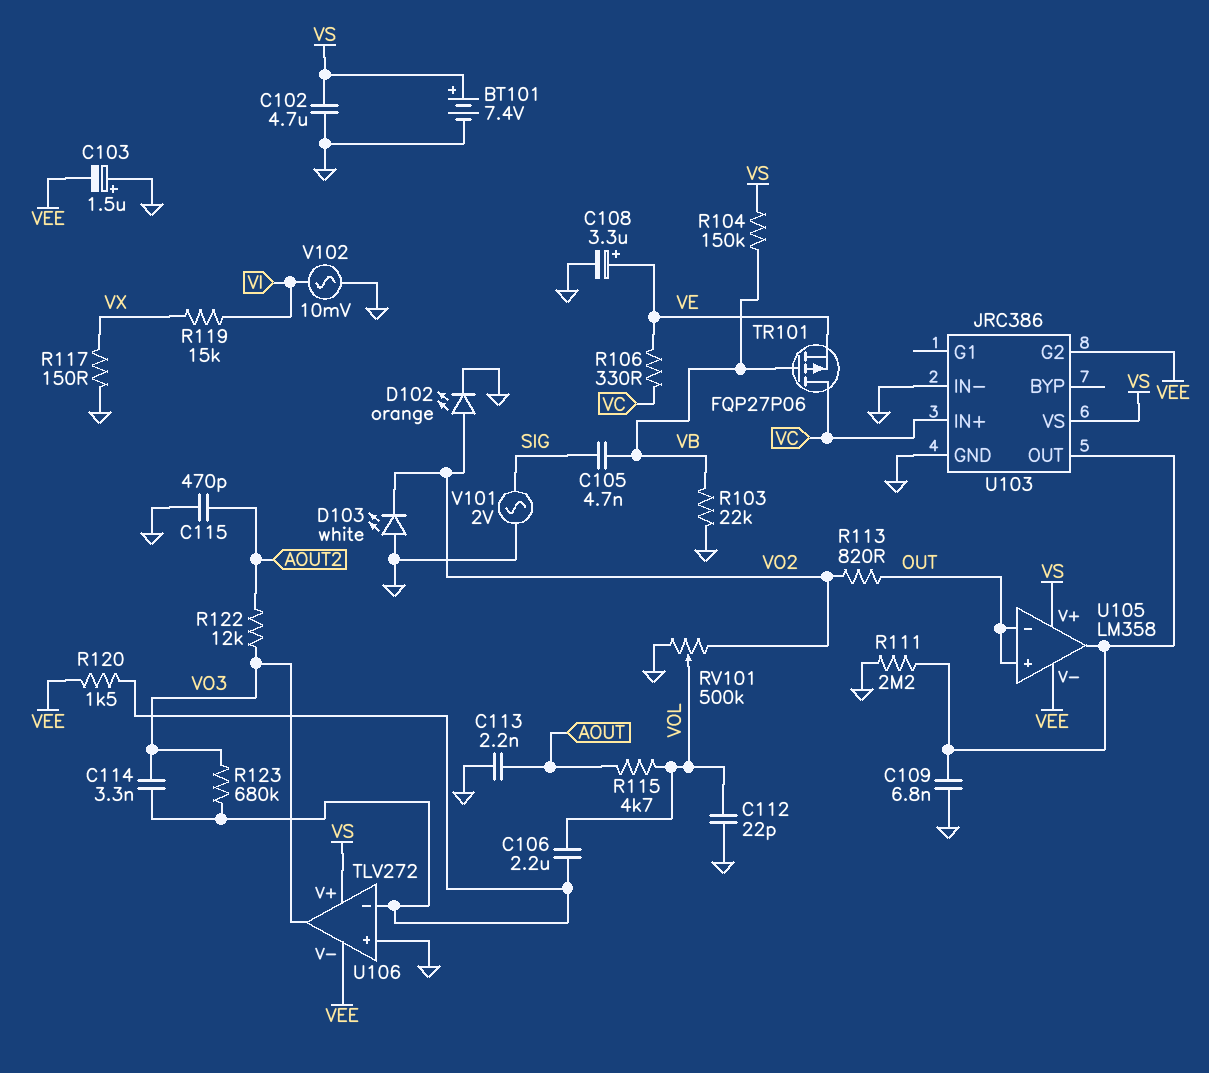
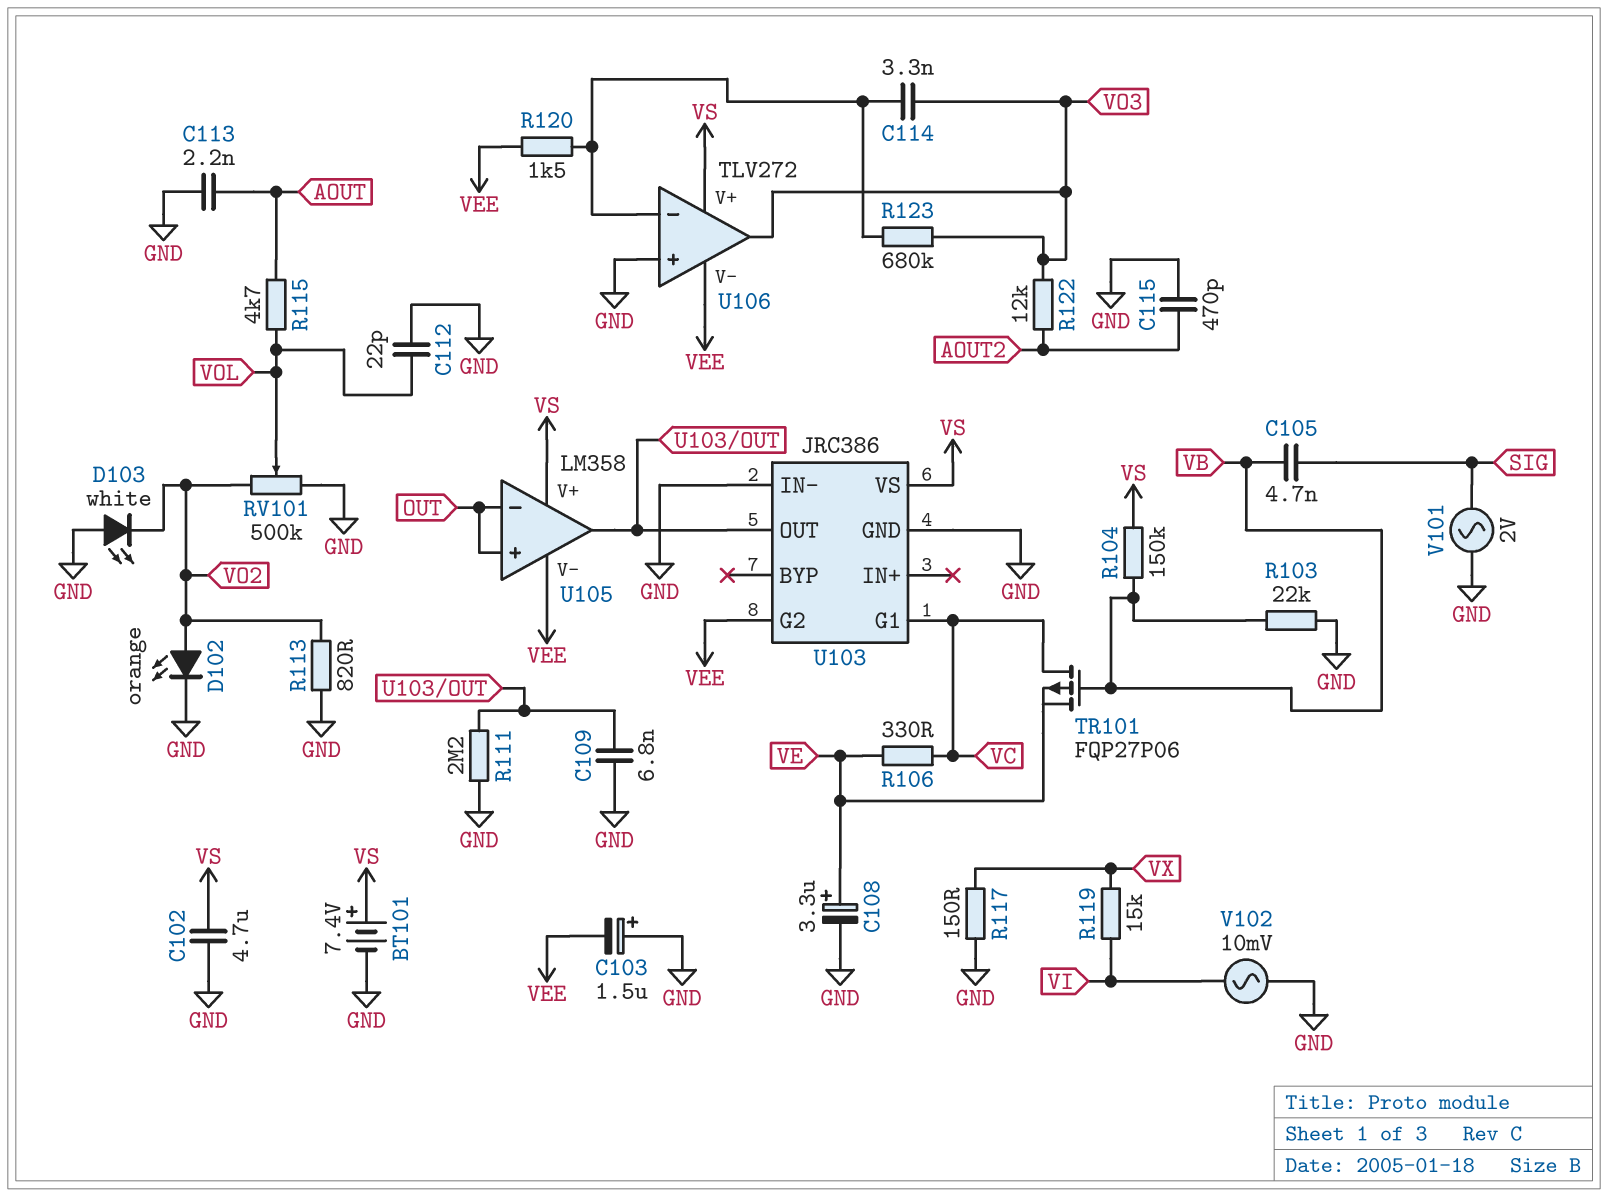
C106: 2.2uF (U106/in-, VOL) -> none
R113: 820 (OUT, VO2) -> 820 (GND, VO2)
U103 pin G1: none -> VC
U103 pin IN+: VC -> none

